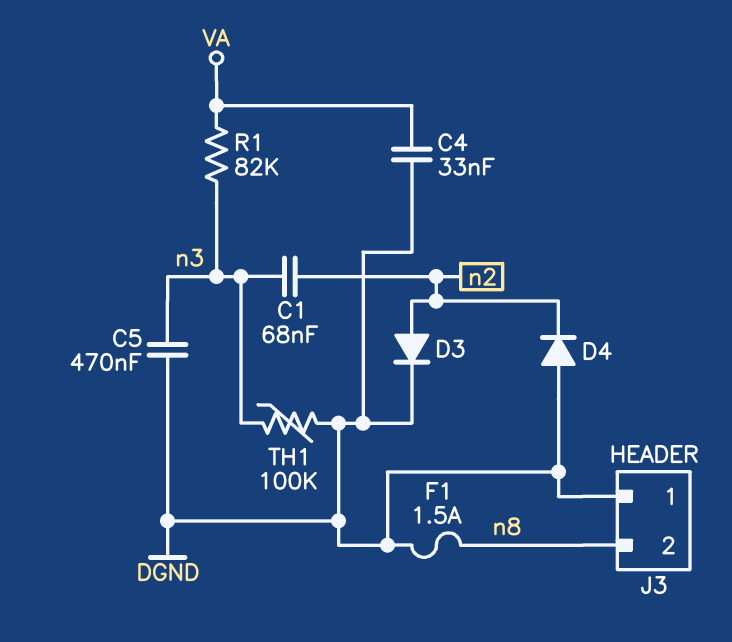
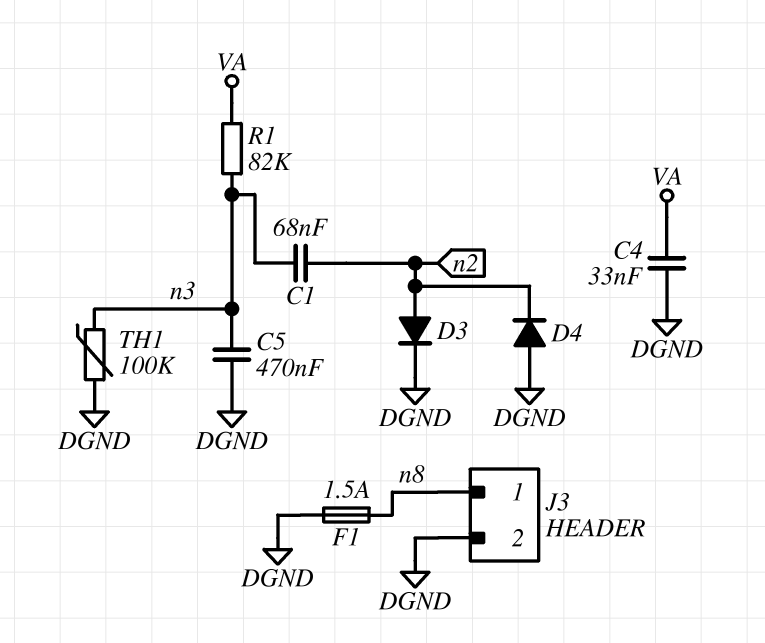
J3 pin 1: DGND -> n8
J3 pin 2: n8 -> DGND

